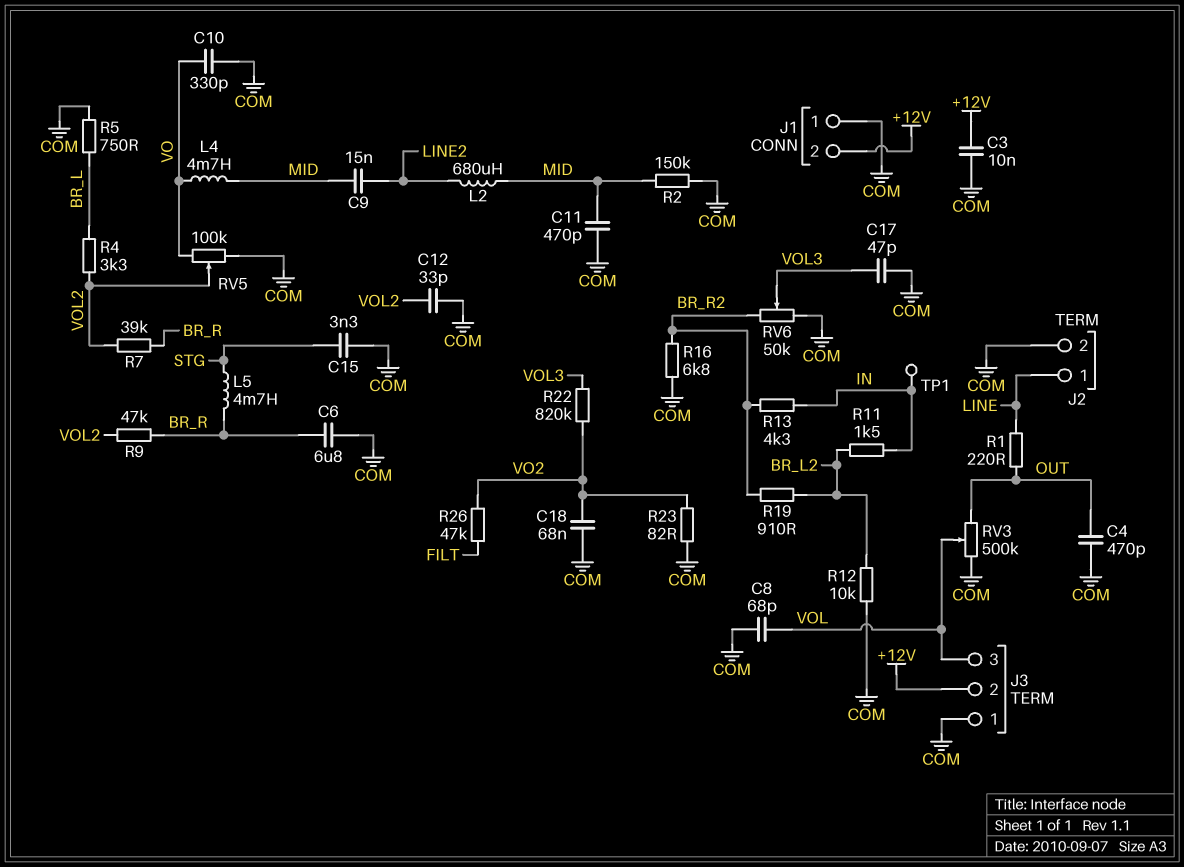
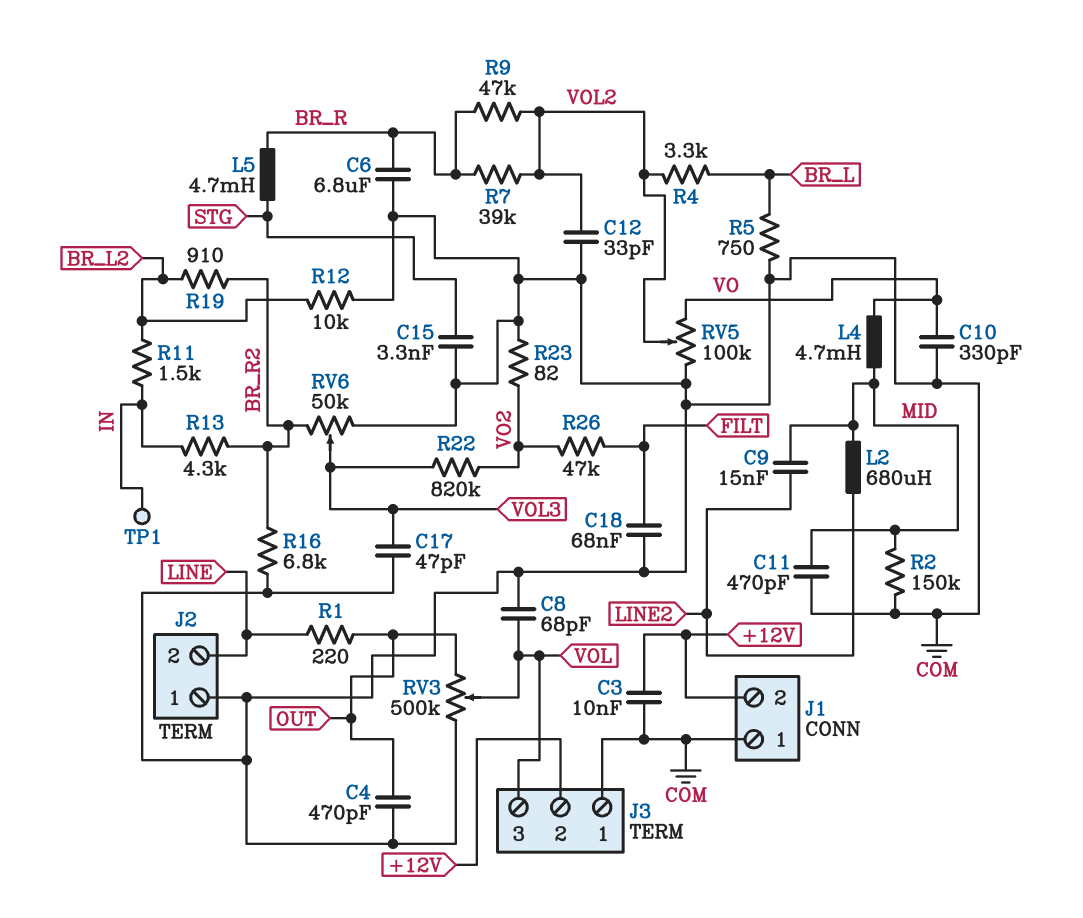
C18: 68nF (COM, VO2) -> 68nF (COM, FILT)
J2 pin 1: LINE -> COM
J2 pin 2: COM -> LINE

